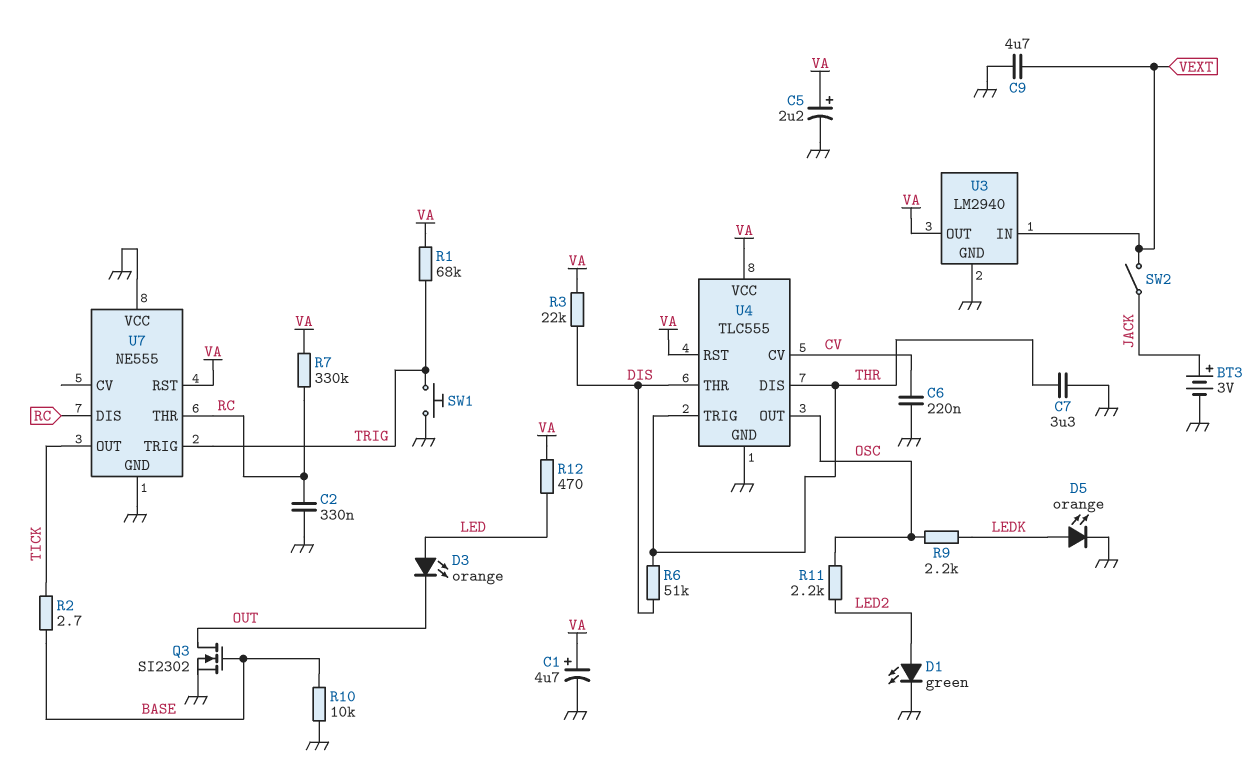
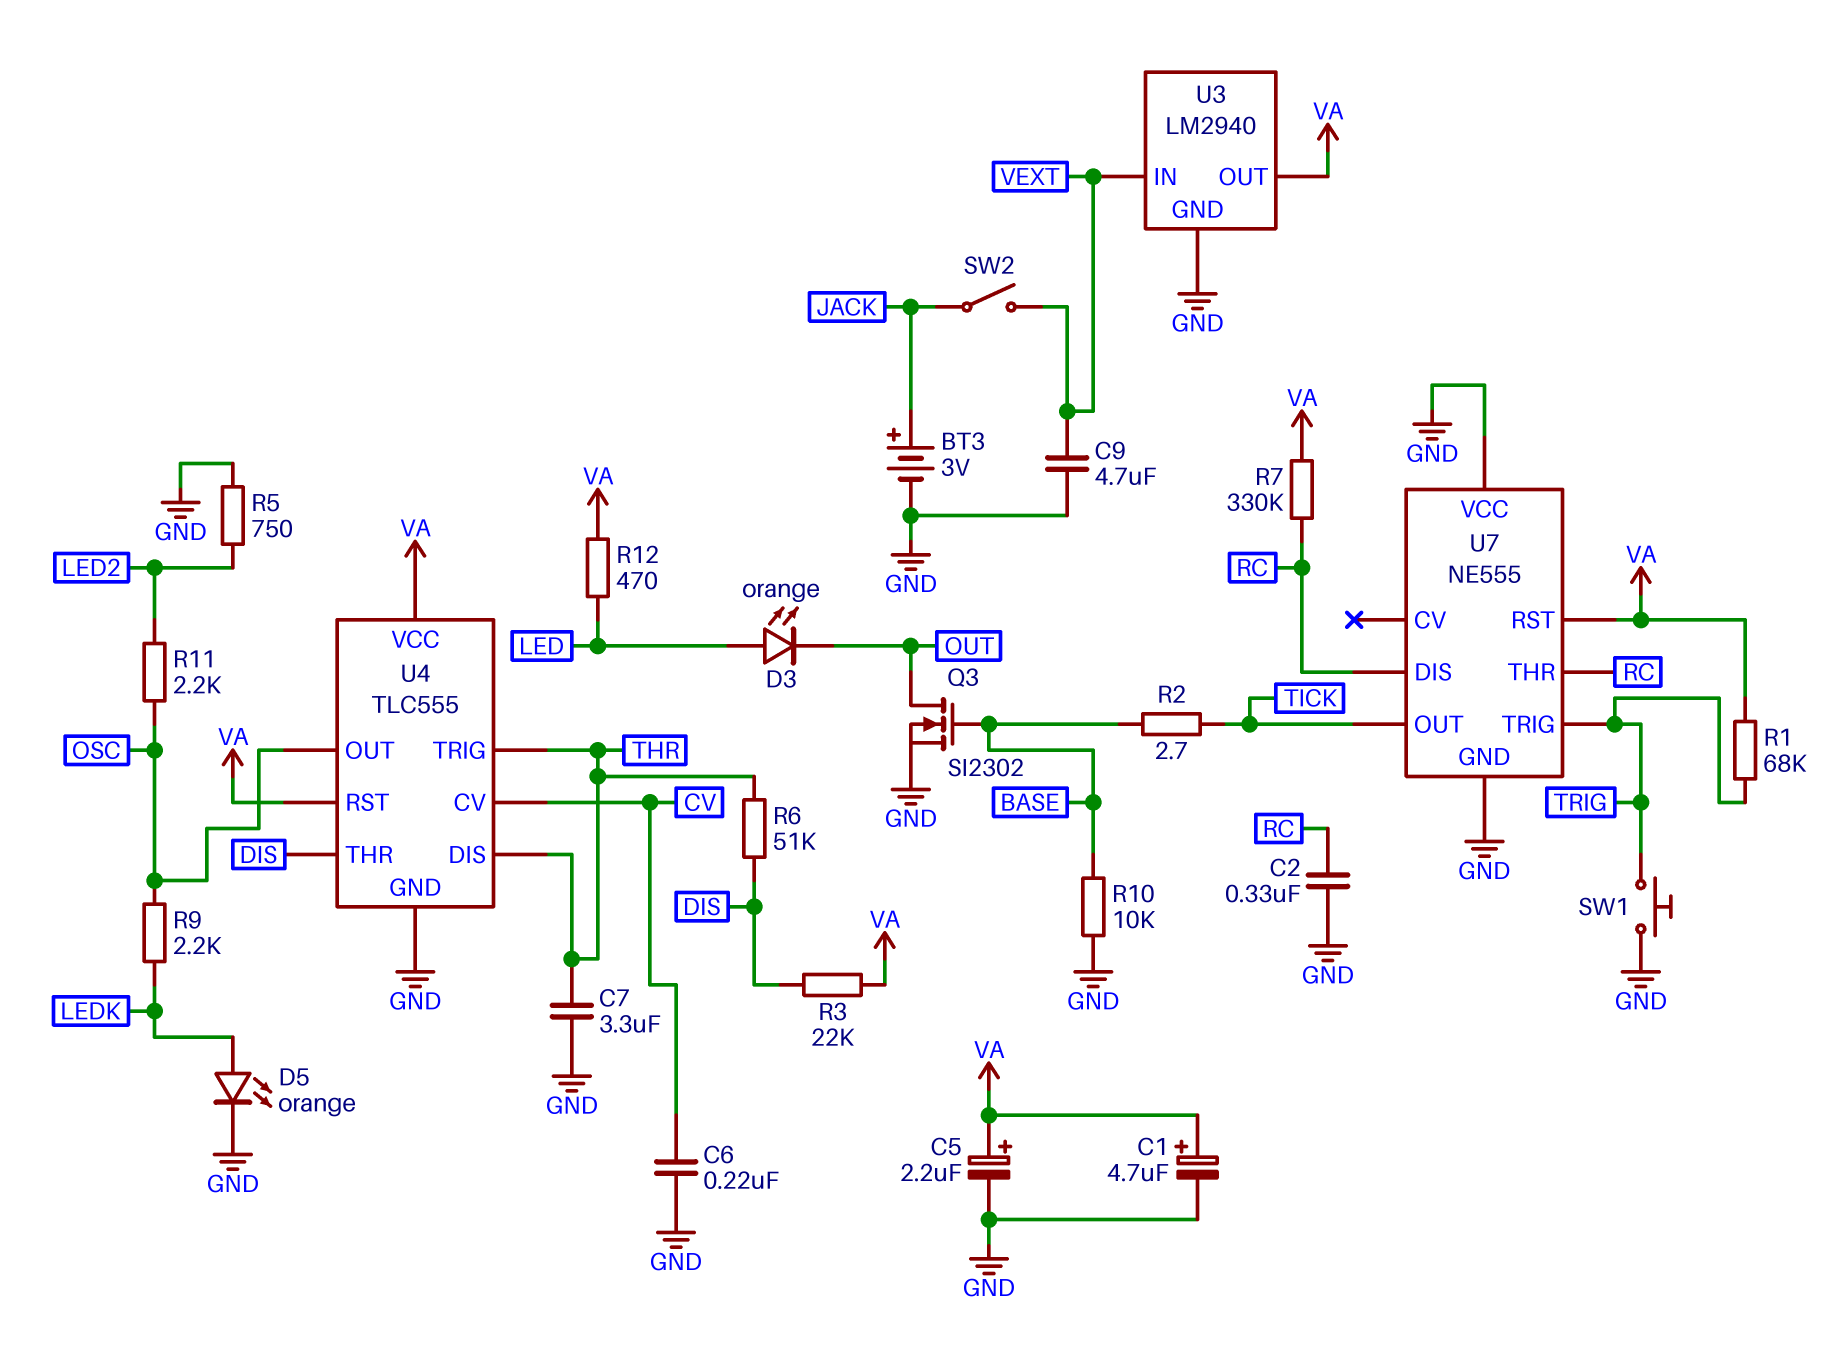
D1: LED green (A LED2, K GND) -> none
R5: none -> 750 (GND, LED2)

